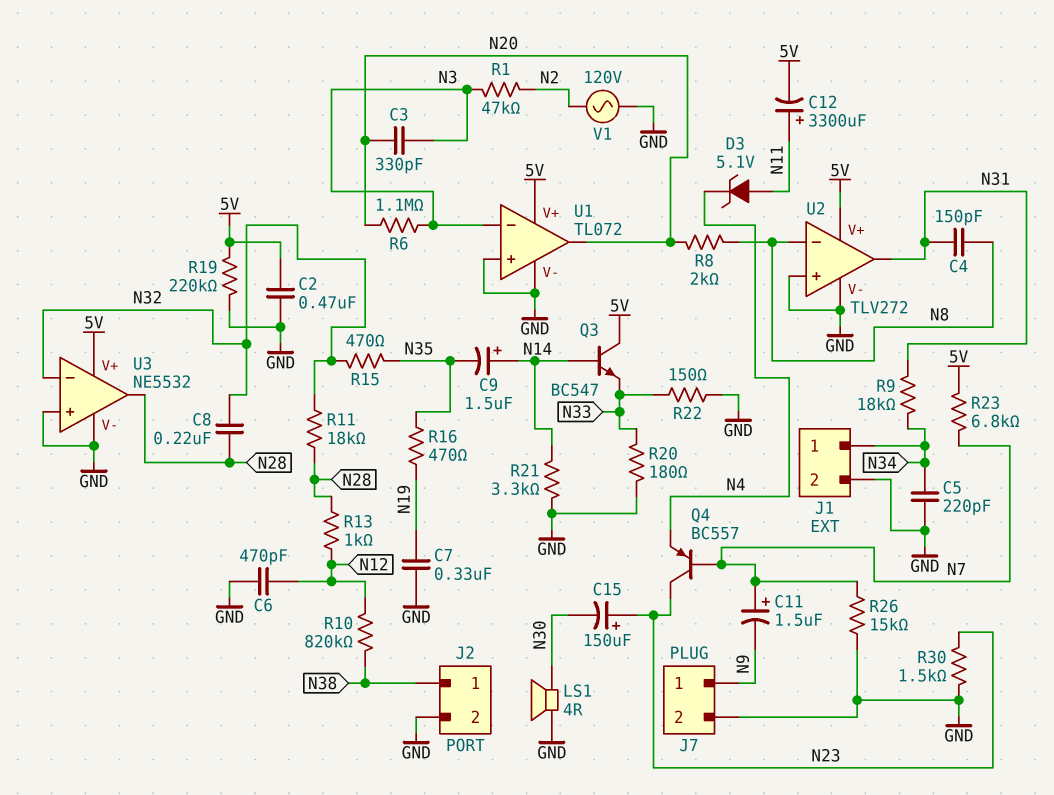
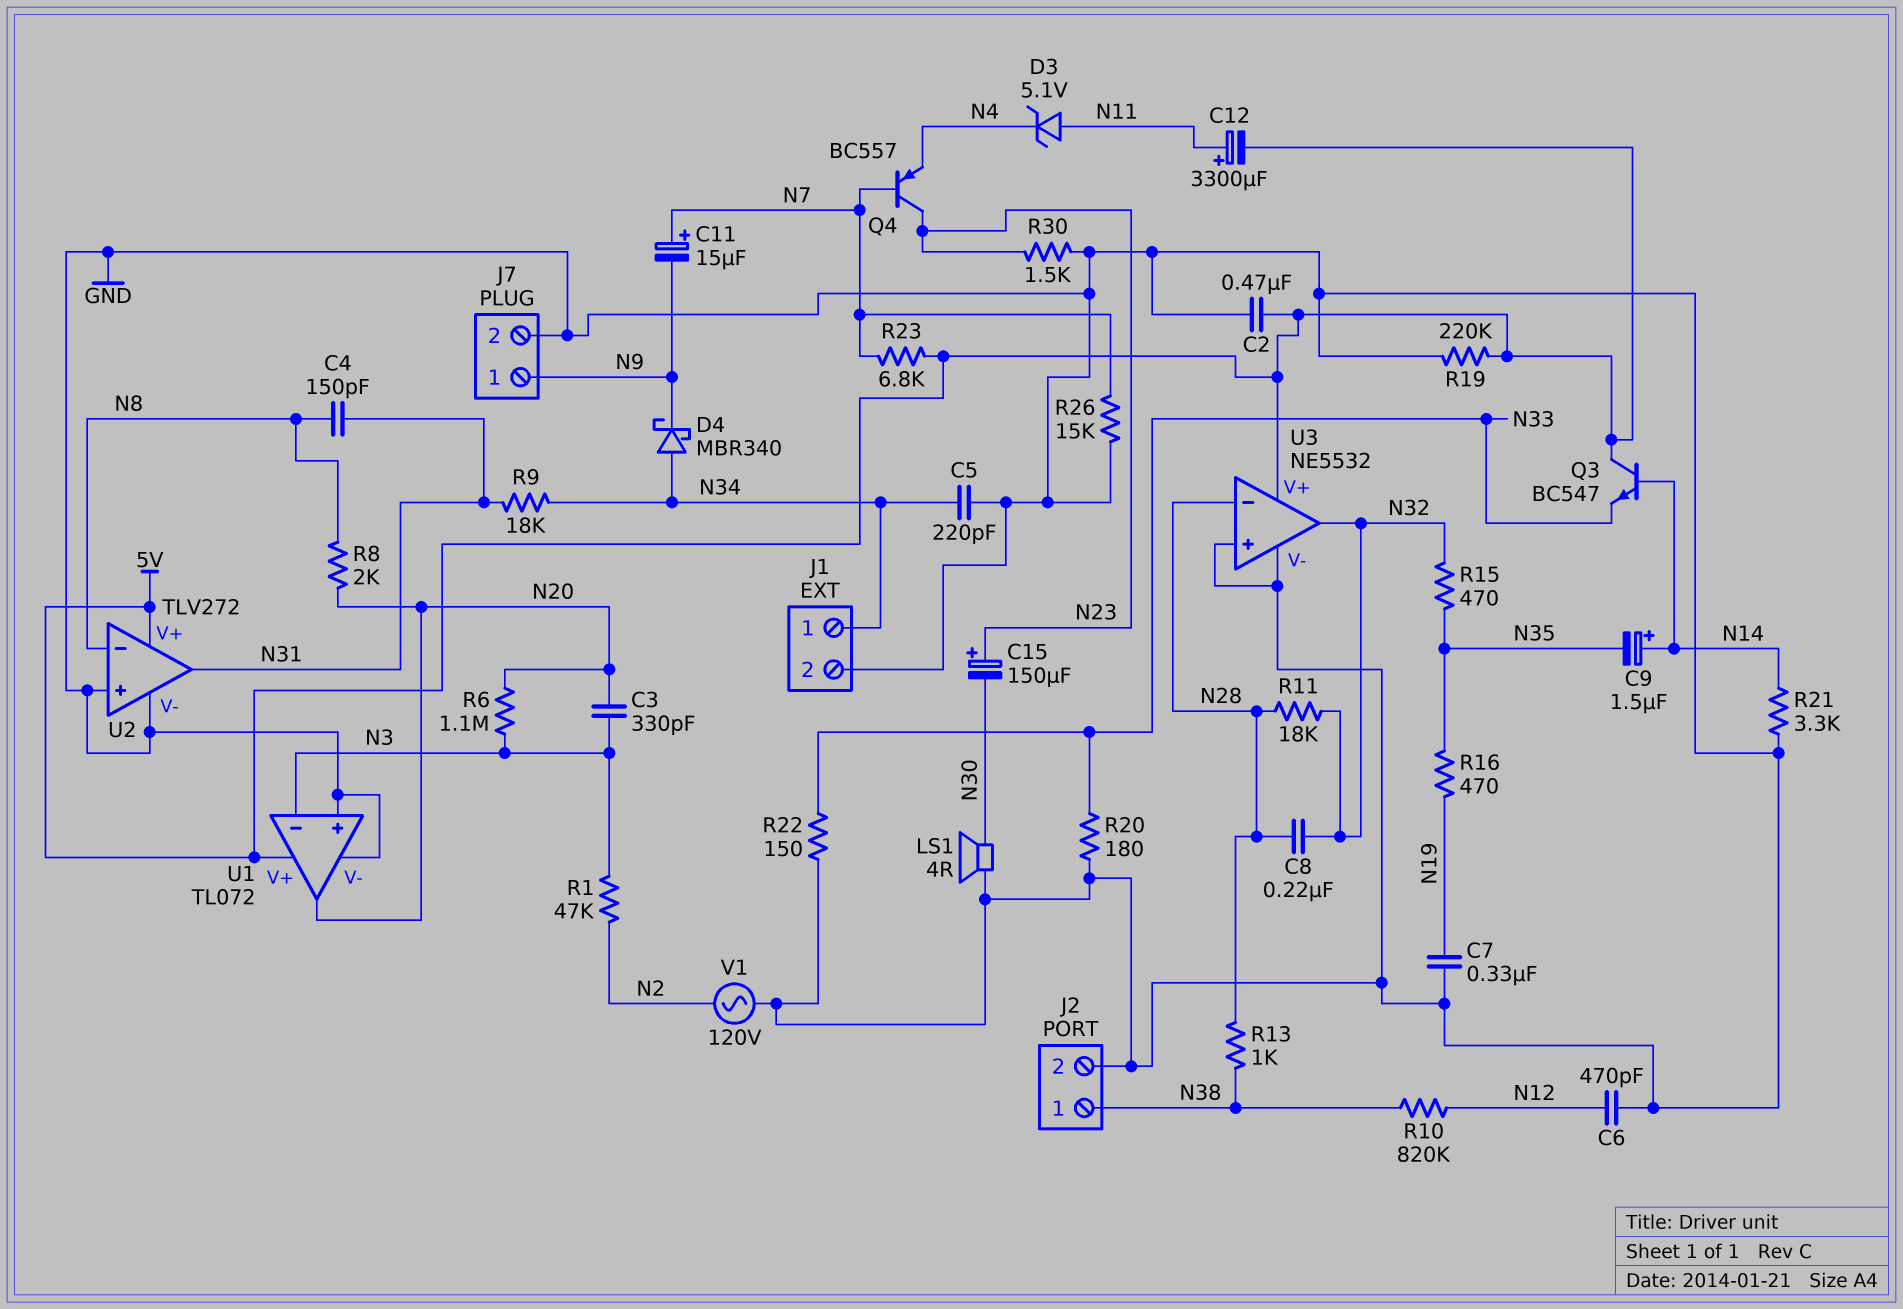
C11: 1.5uF (plus N7, minus N9) -> 15uF (plus N7, minus N9)
D4: none -> schottky MBR340 (A N34, K N9)
R13: 1k (N12, N28) -> 1k (N28, N38)
U3 pin in-: N32 -> N28
U3 pin out: N28 -> N32

